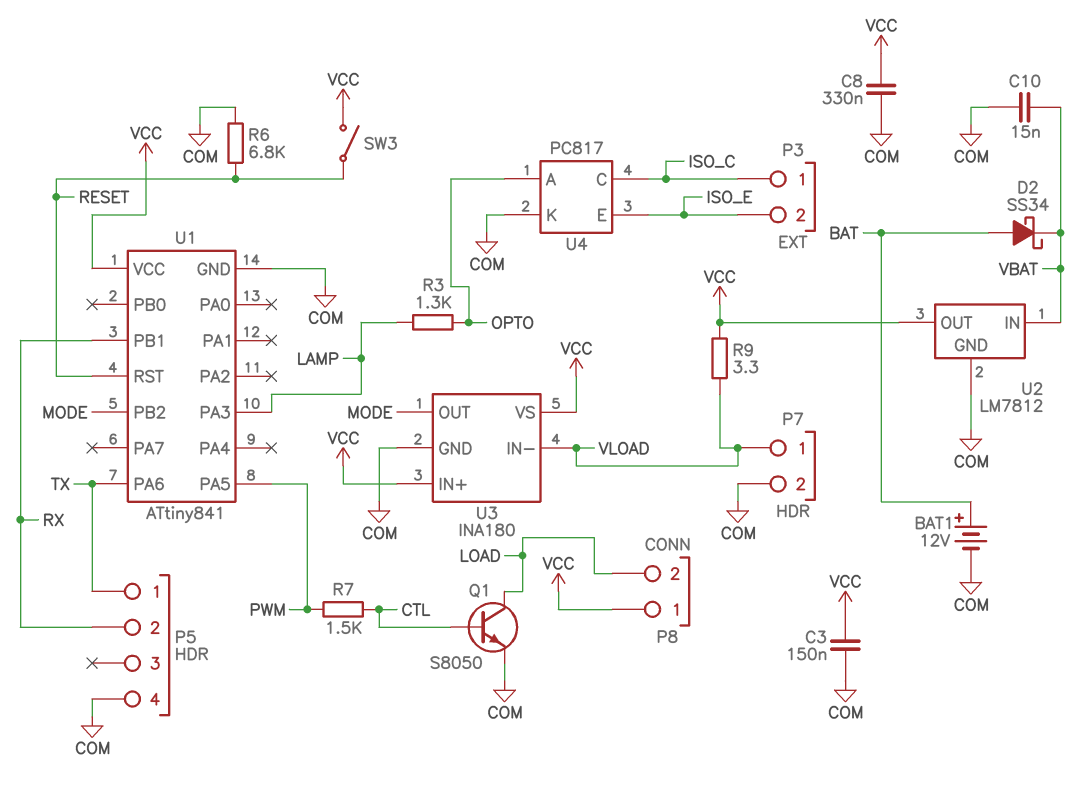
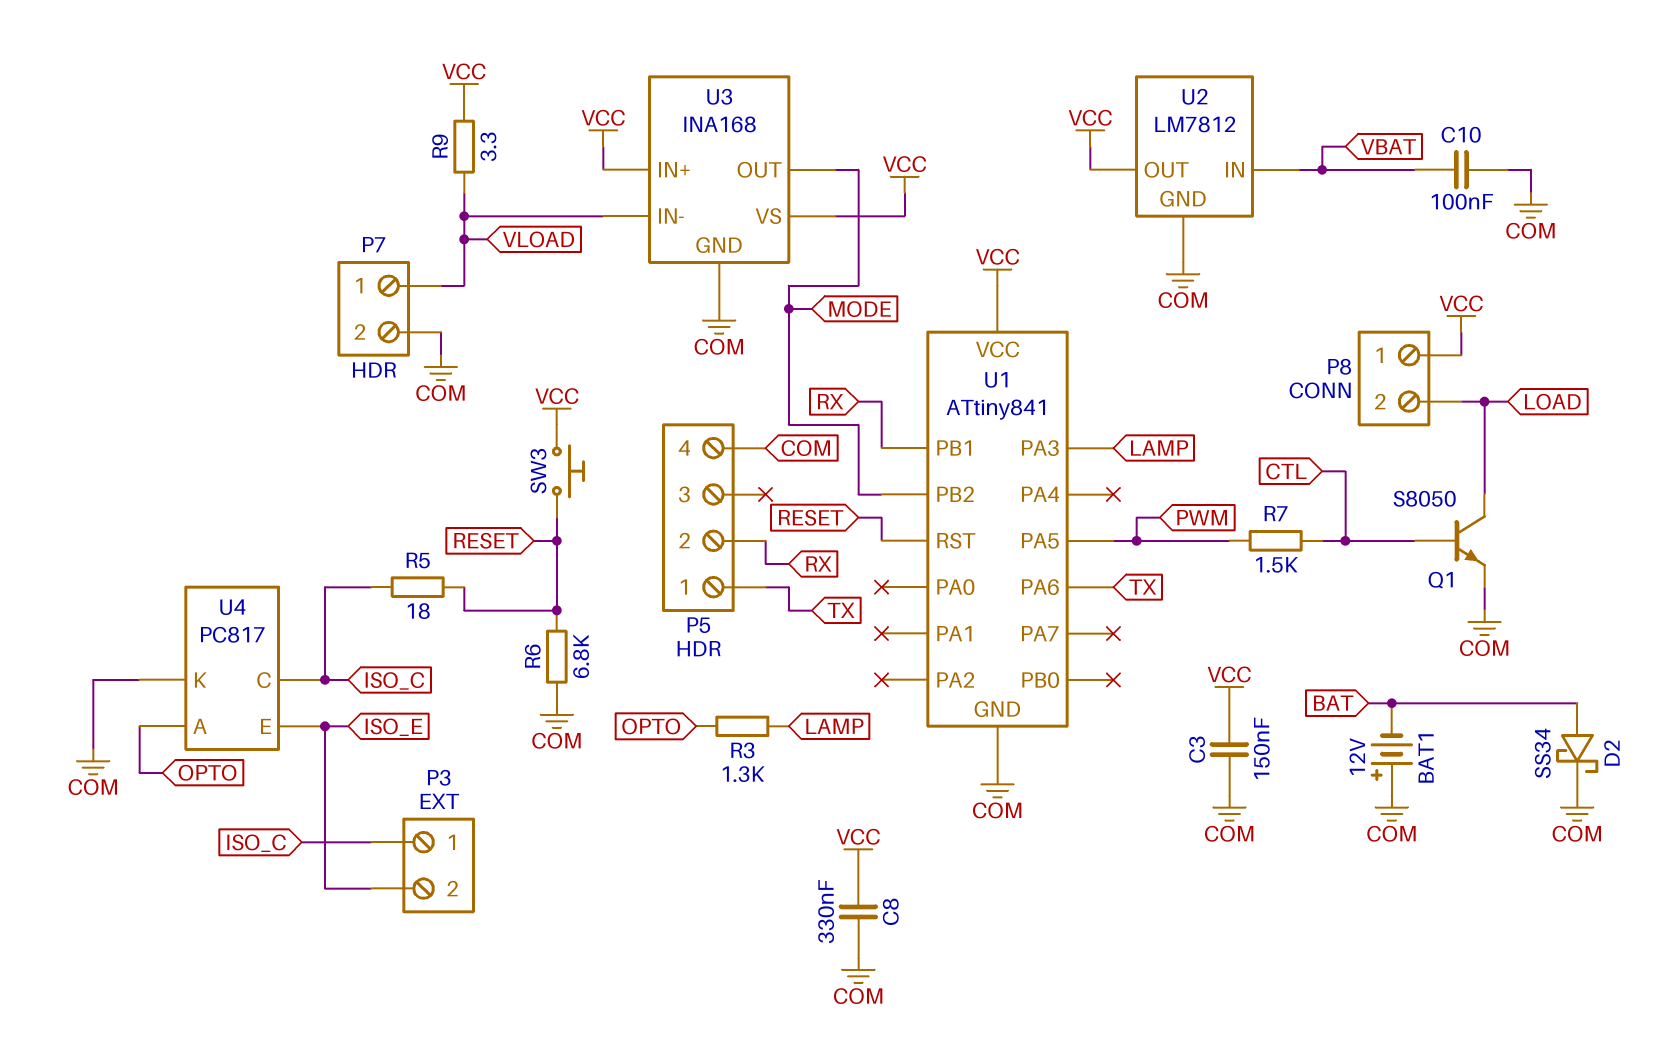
BAT1: 12V (plus BAT, minus COM) -> 12V (plus COM, minus BAT)
C10: 15nF (COM, VBAT) -> 100nF (COM, VBAT)
D2: schottky SS34 (A BAT, K VBAT) -> schottky SS34 (A BAT, K COM)
R5: none -> 18 (ISO_C, RESET)
SW3: switch (RESET, VCC) -> button (RESET, VCC)
U3: INA180 -> INA168

